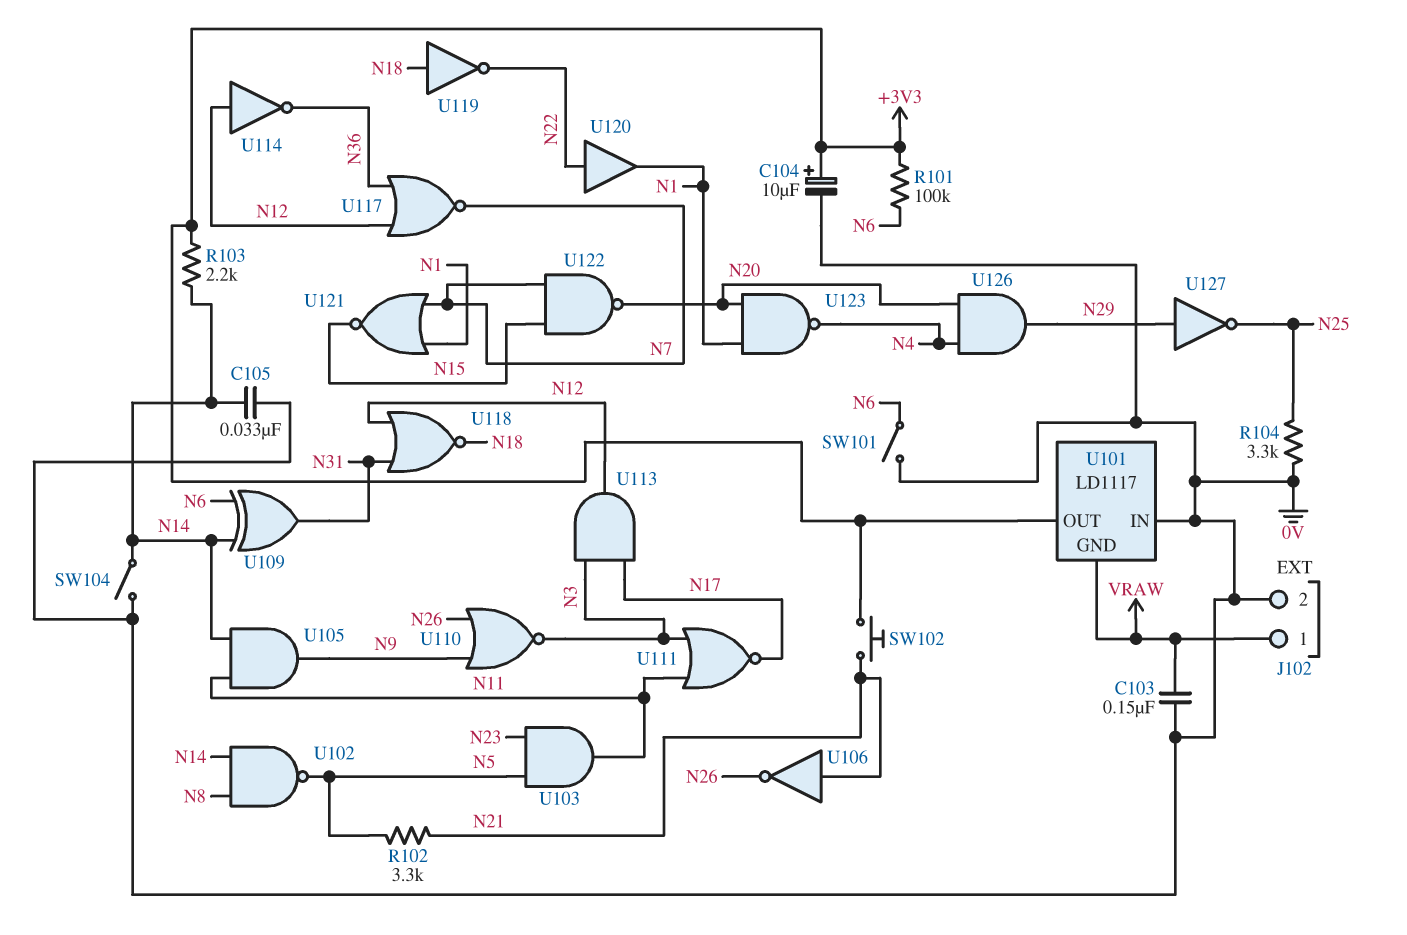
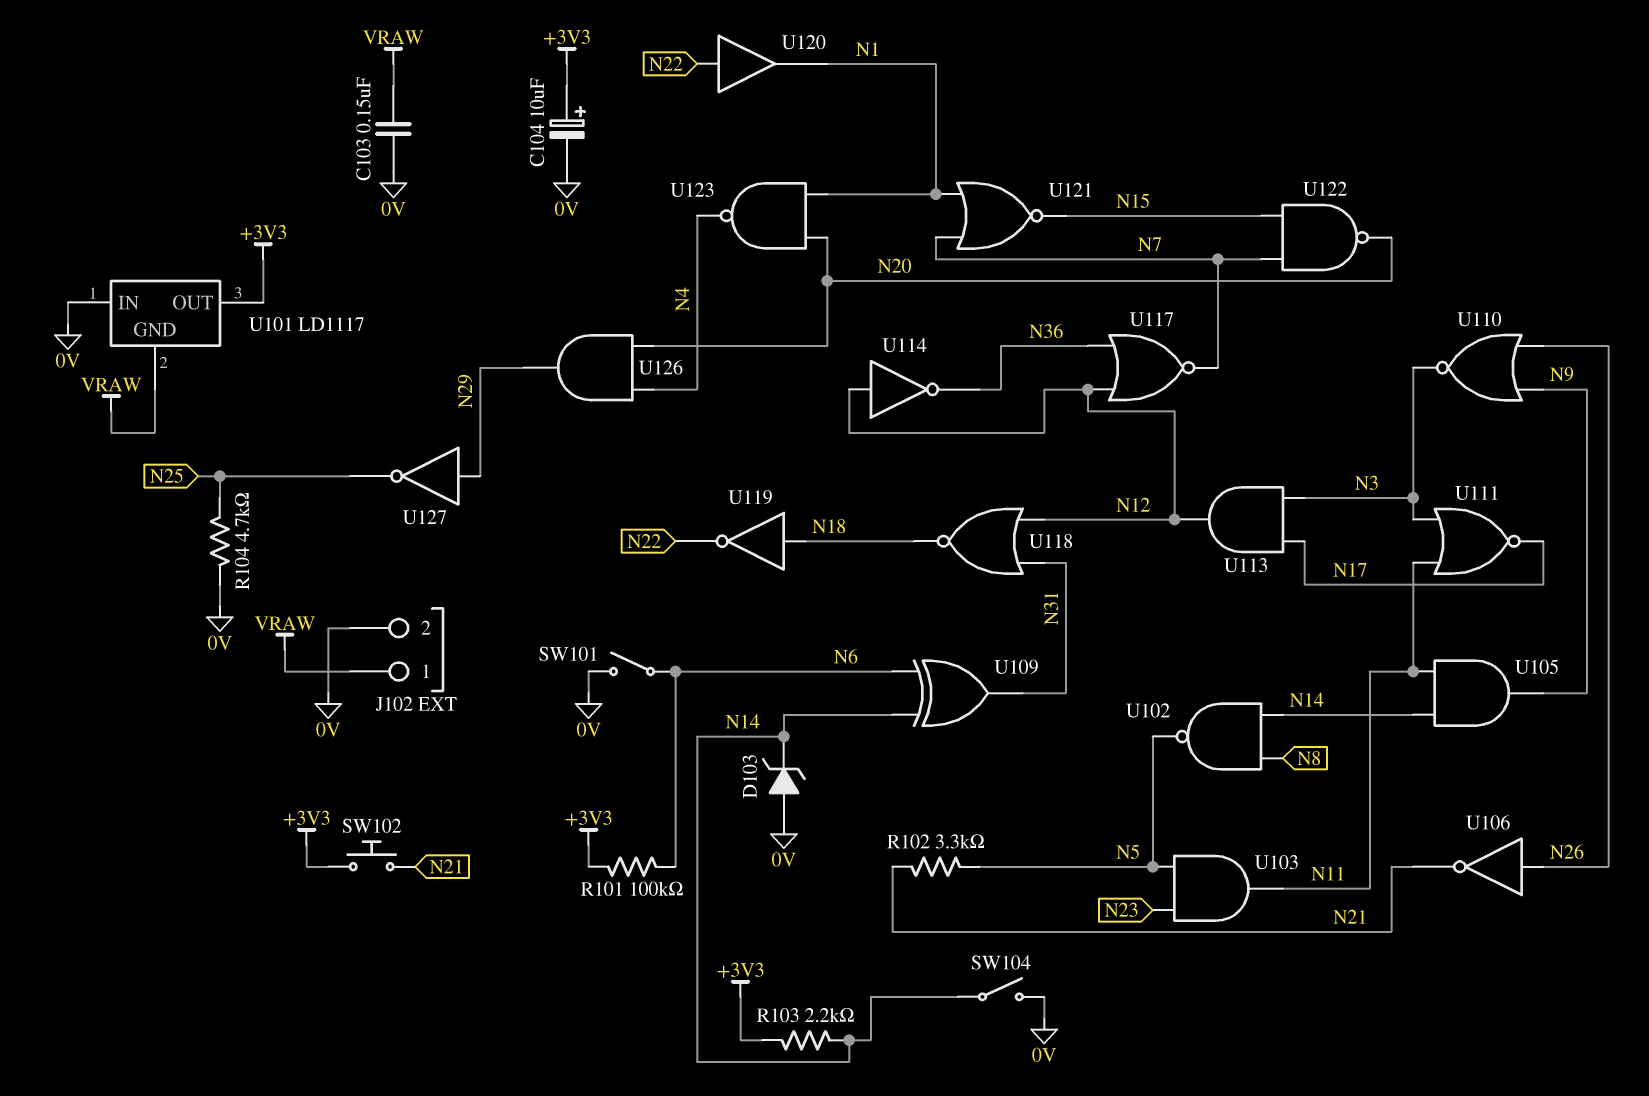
C105: 33nF (0V, N14) -> none
D103: none -> zener (A 0V, K N14)
R104: 3.3k (0V, N25) -> 4.7k (0V, N25)
U106: NOT (in N21, out N26) -> NOT (in N26, out N21)

